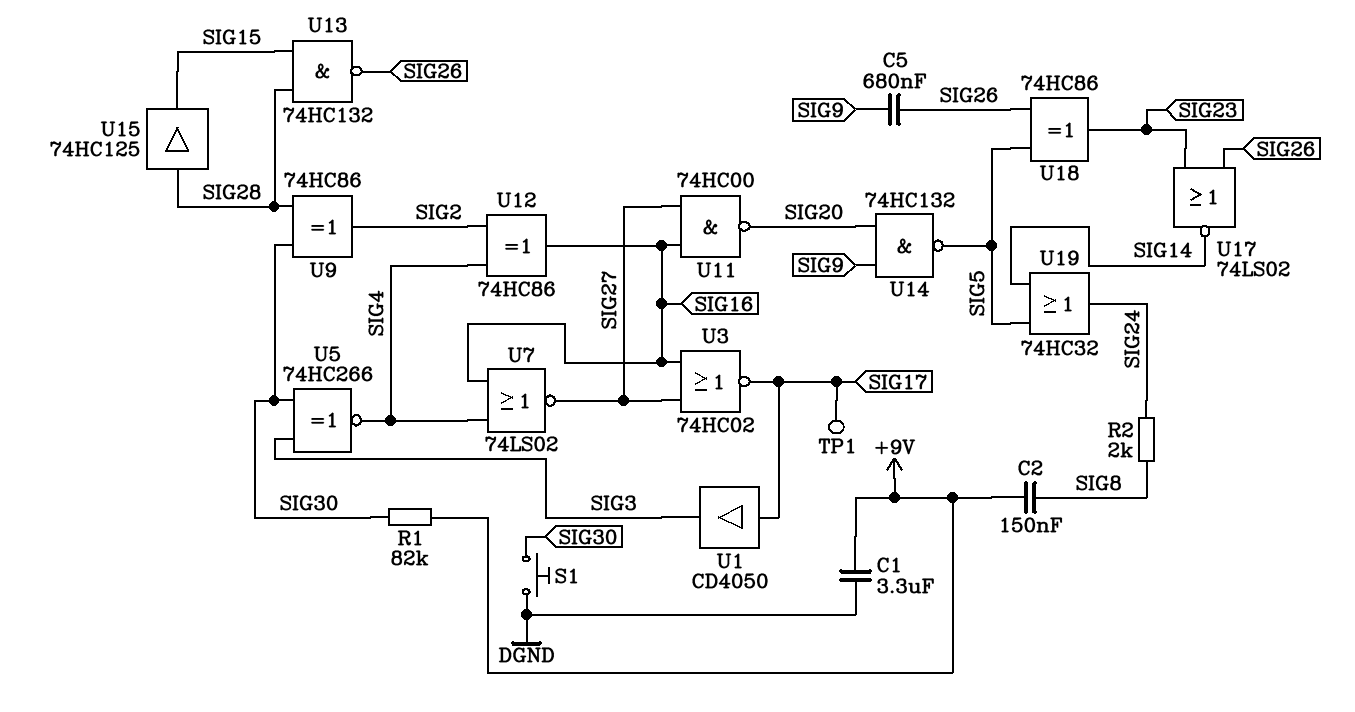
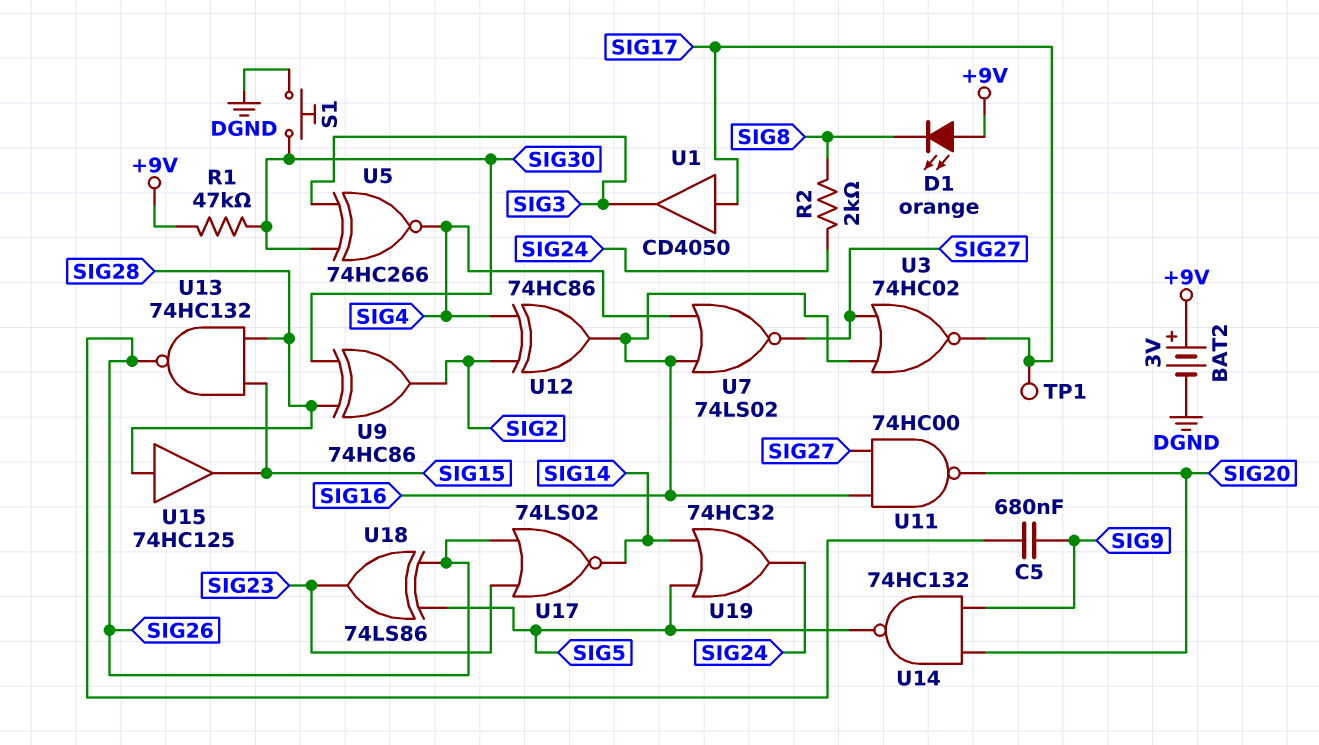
BAT2: none -> 3V (plus +9V, minus DGND)
C1: 3.3uF (+9V, DGND) -> none
C2: 150nF (+9V, SIG8) -> none
D1: none -> LED orange (A +9V, K SIG8)
R1: 82k (+9V, SIG30) -> 47k (+9V, SIG30)
U18: XOR 74HC86 (in SIG5, in SIG26, out SIG23) -> XOR 74LS86 (in SIG5, in SIG26, out SIG23)

